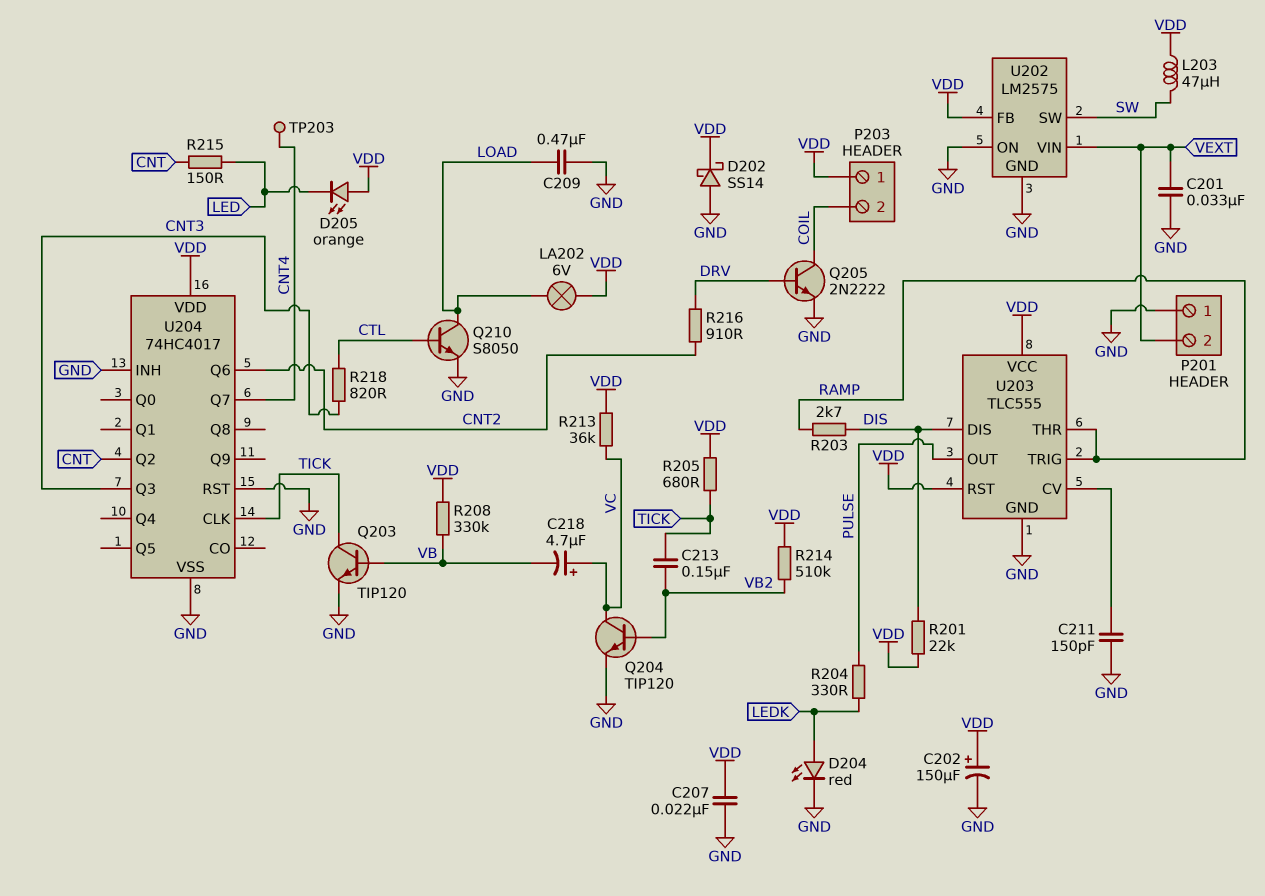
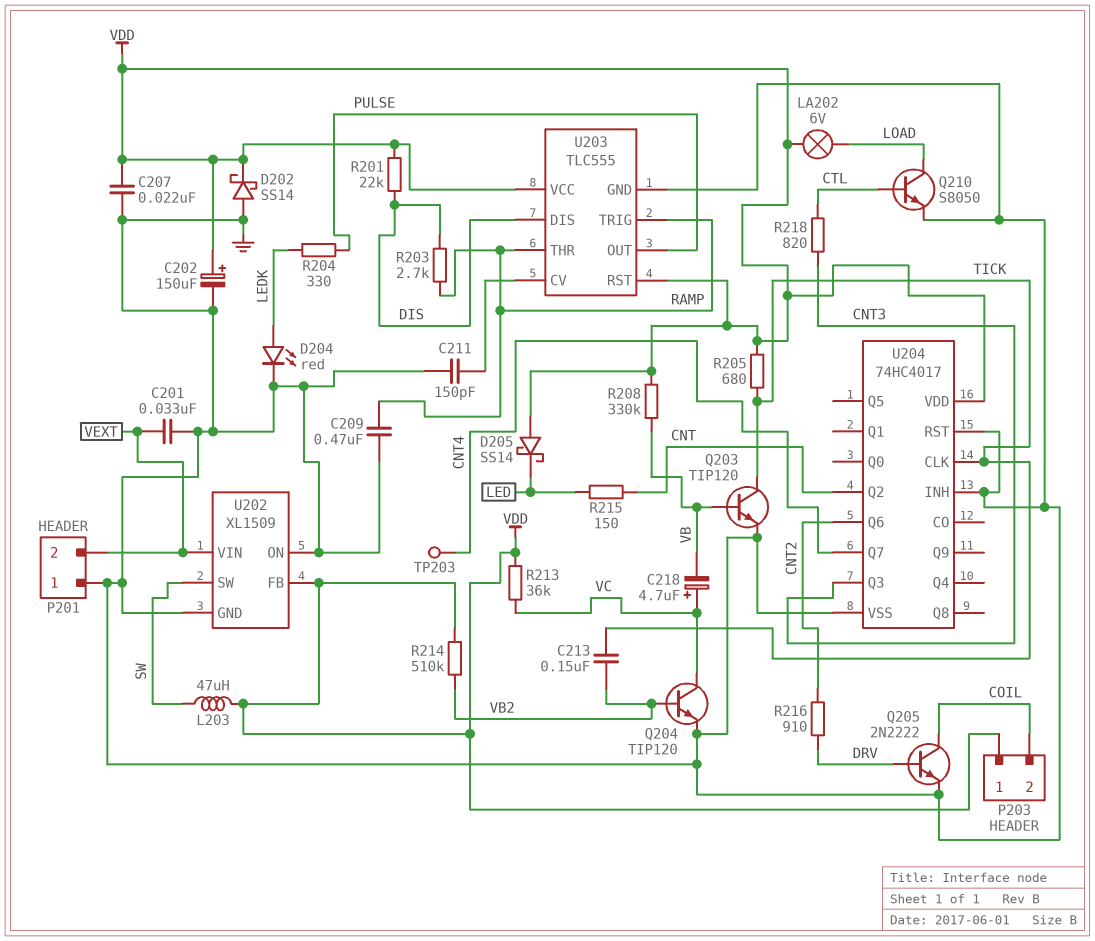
C209: 470nF (GND, LOAD) -> 470nF (GND, RAMP)
D205: LED orange (A VDD, K LED) -> schottky SS14 (A VDD, K LED)
U202: LM2575 -> XL1509

